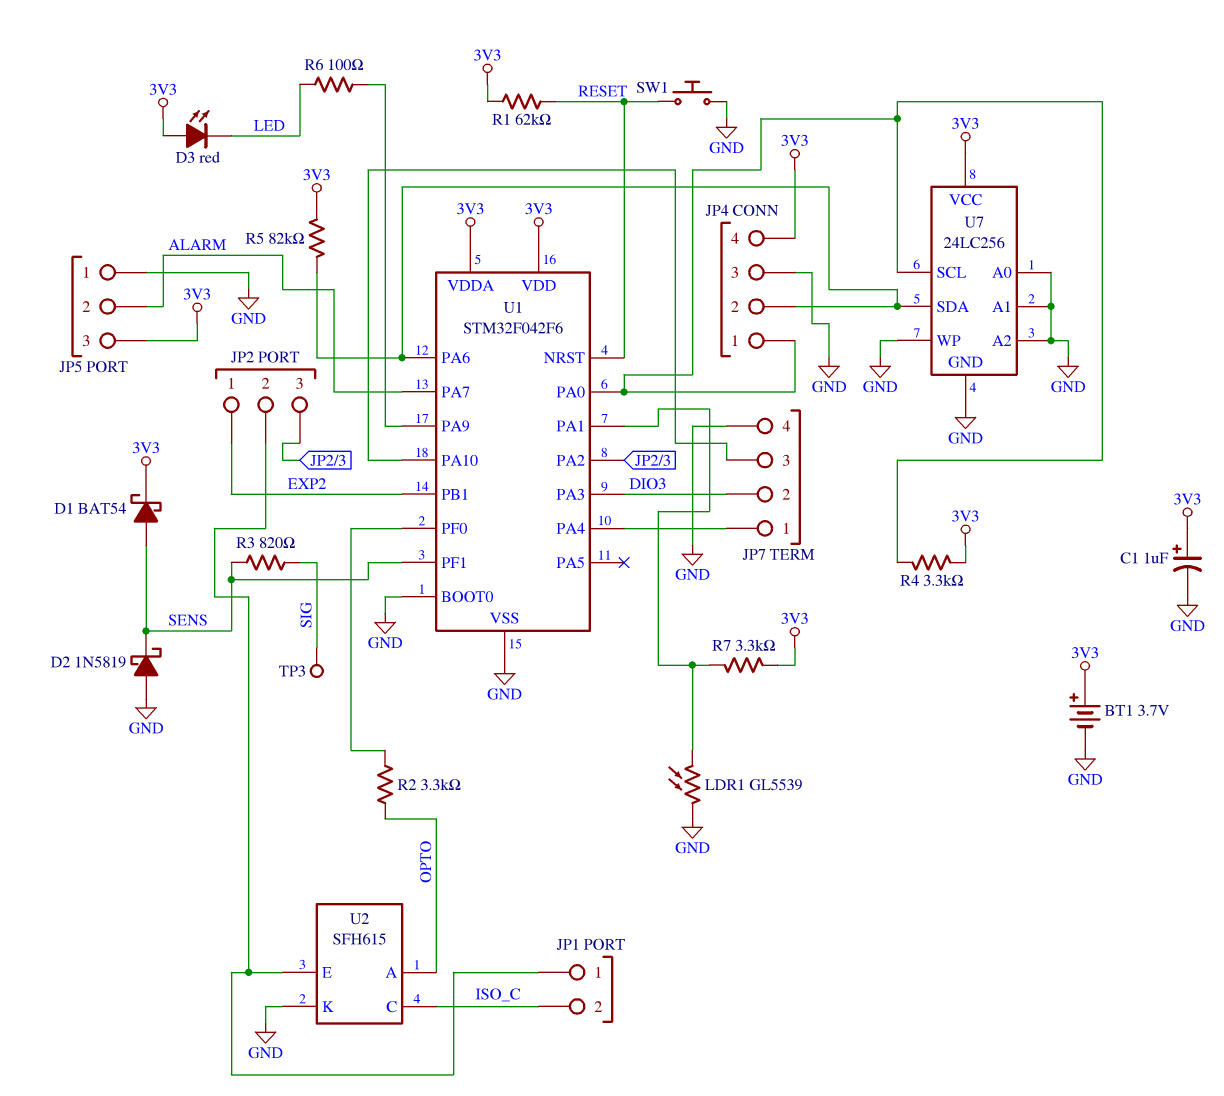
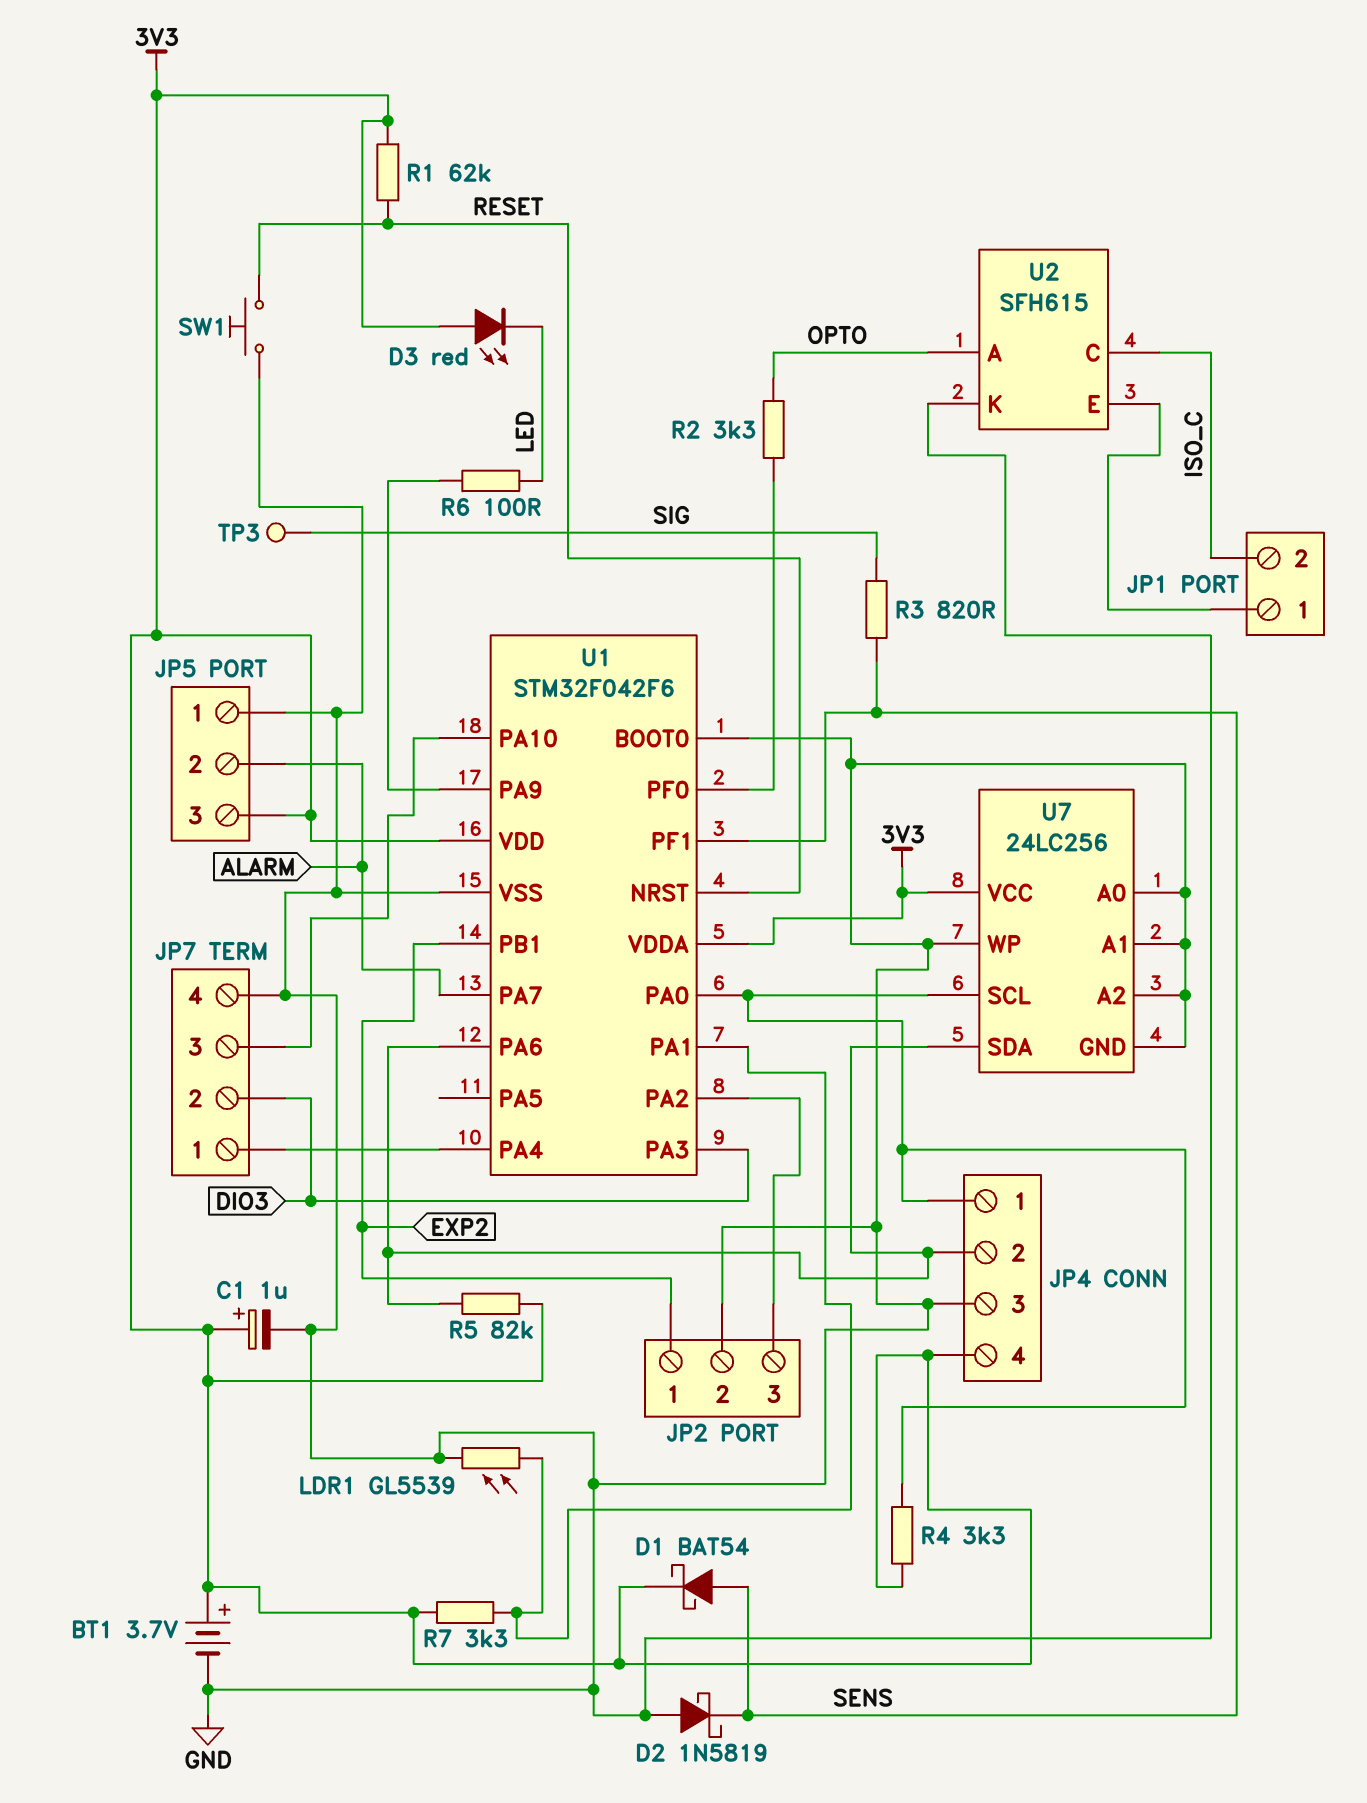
JP2 pin 2: JP1/1 -> GND

